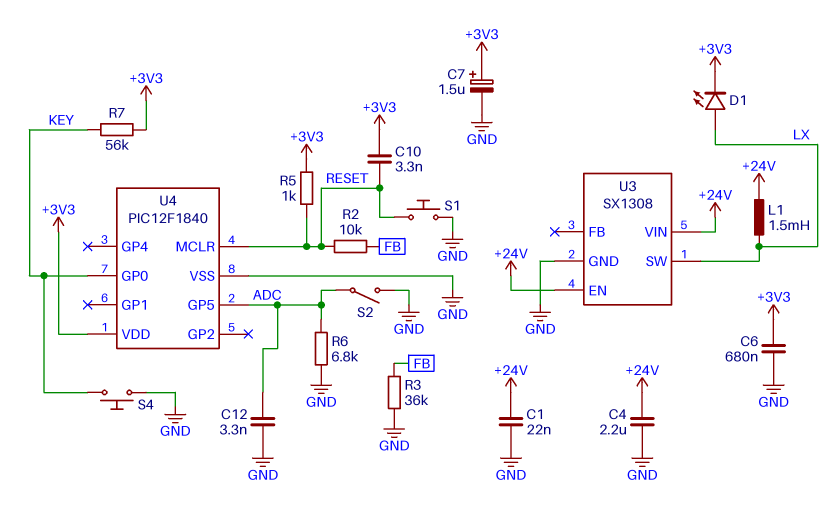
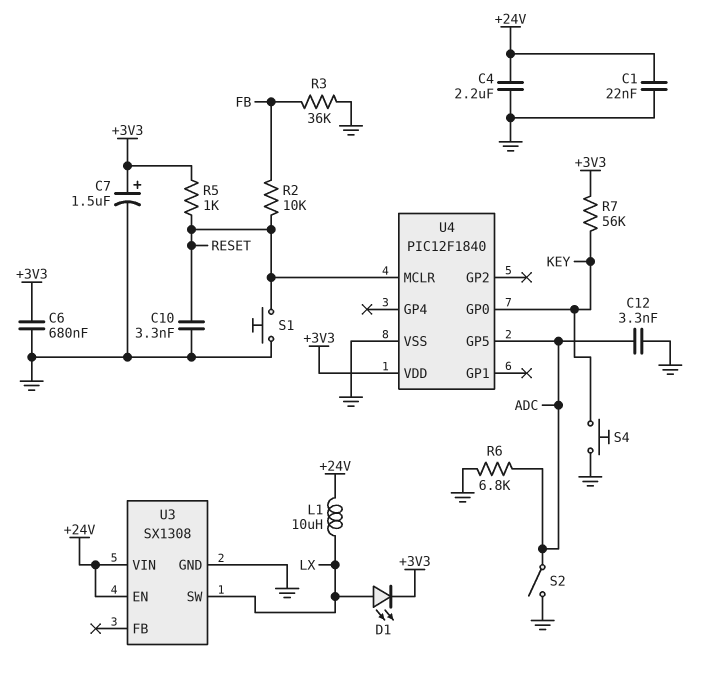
C10: 3.3nF (+3V3, RESET) -> 3.3nF (GND, RESET)
L1: 1.5mH (+24V, LX) -> 10uH (+24V, LX)

